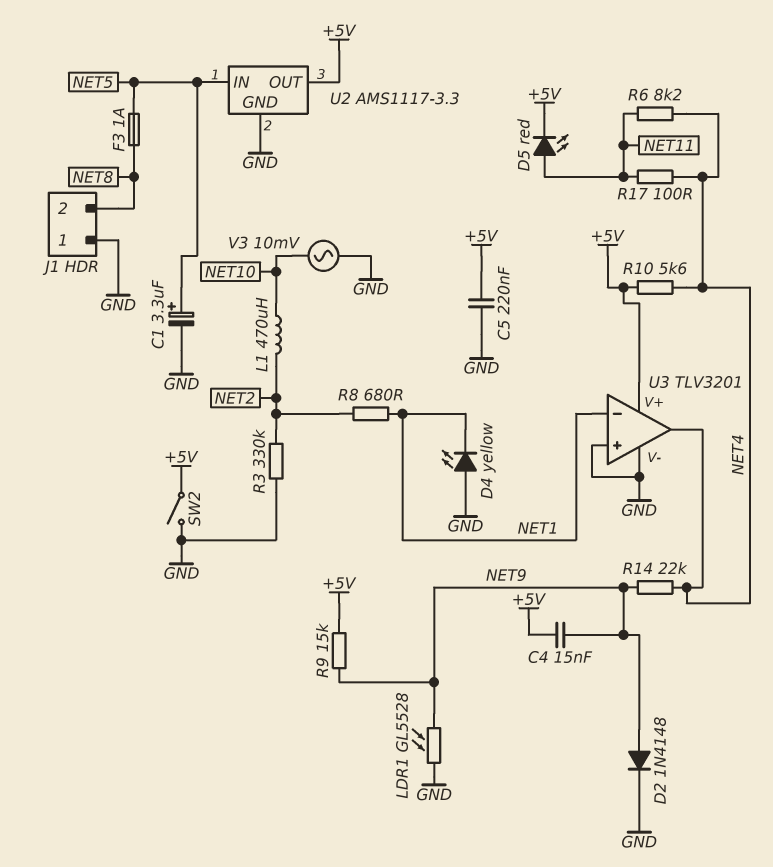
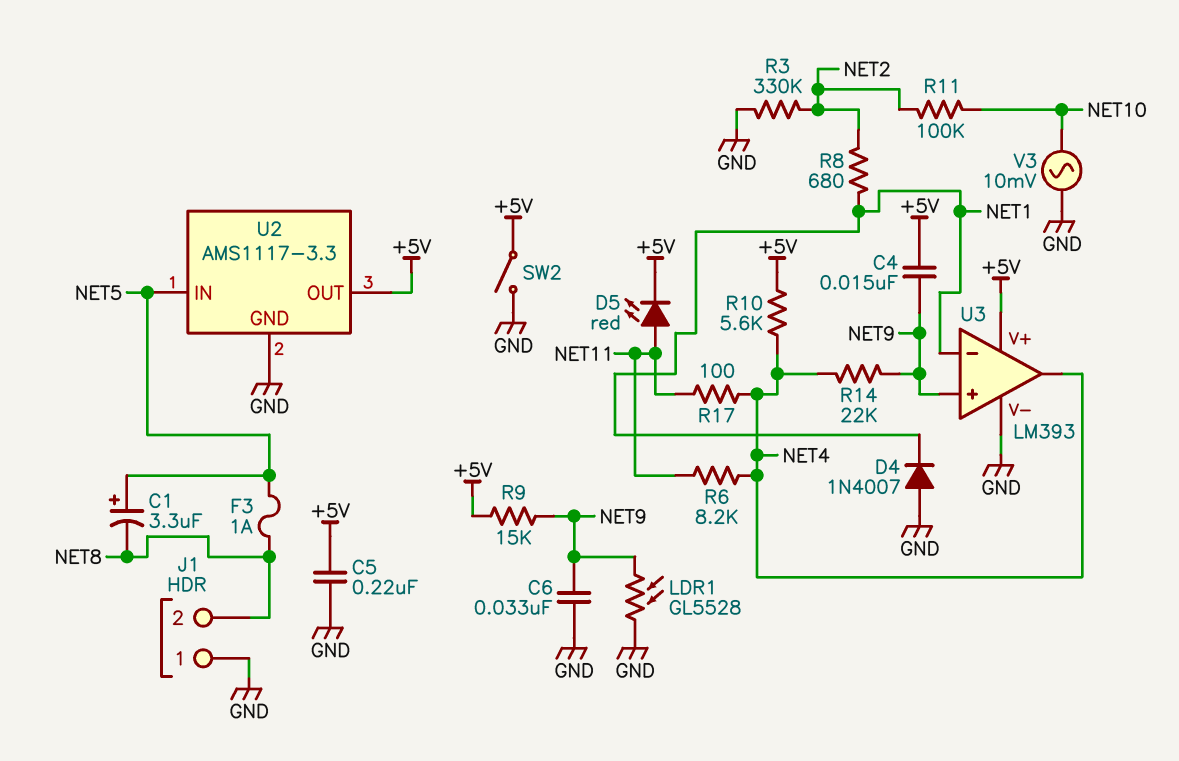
C1: 3.3uF (plus NET5, minus GND) -> 3.3uF (plus NET5, minus NET8)
C6: none -> 33nF (GND, NET9)
D2: diode 1N4148 (A NET9, K GND) -> none
D4: LED yellow (A GND, K NET1) -> diode 1N4007 (A GND, K NET1)
L1: 470uH (NET2, NET10) -> none
R11: none -> 100k (NET2, NET10)
U3: TLV3201 -> LM393
U3 pin in+: GND -> NET9

